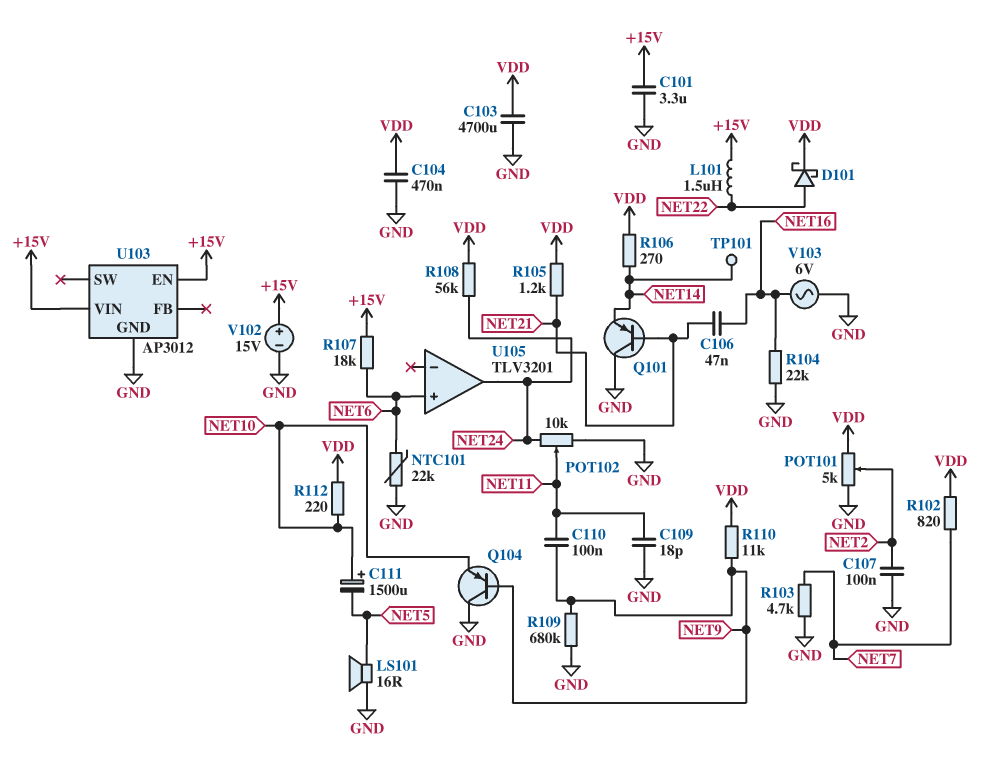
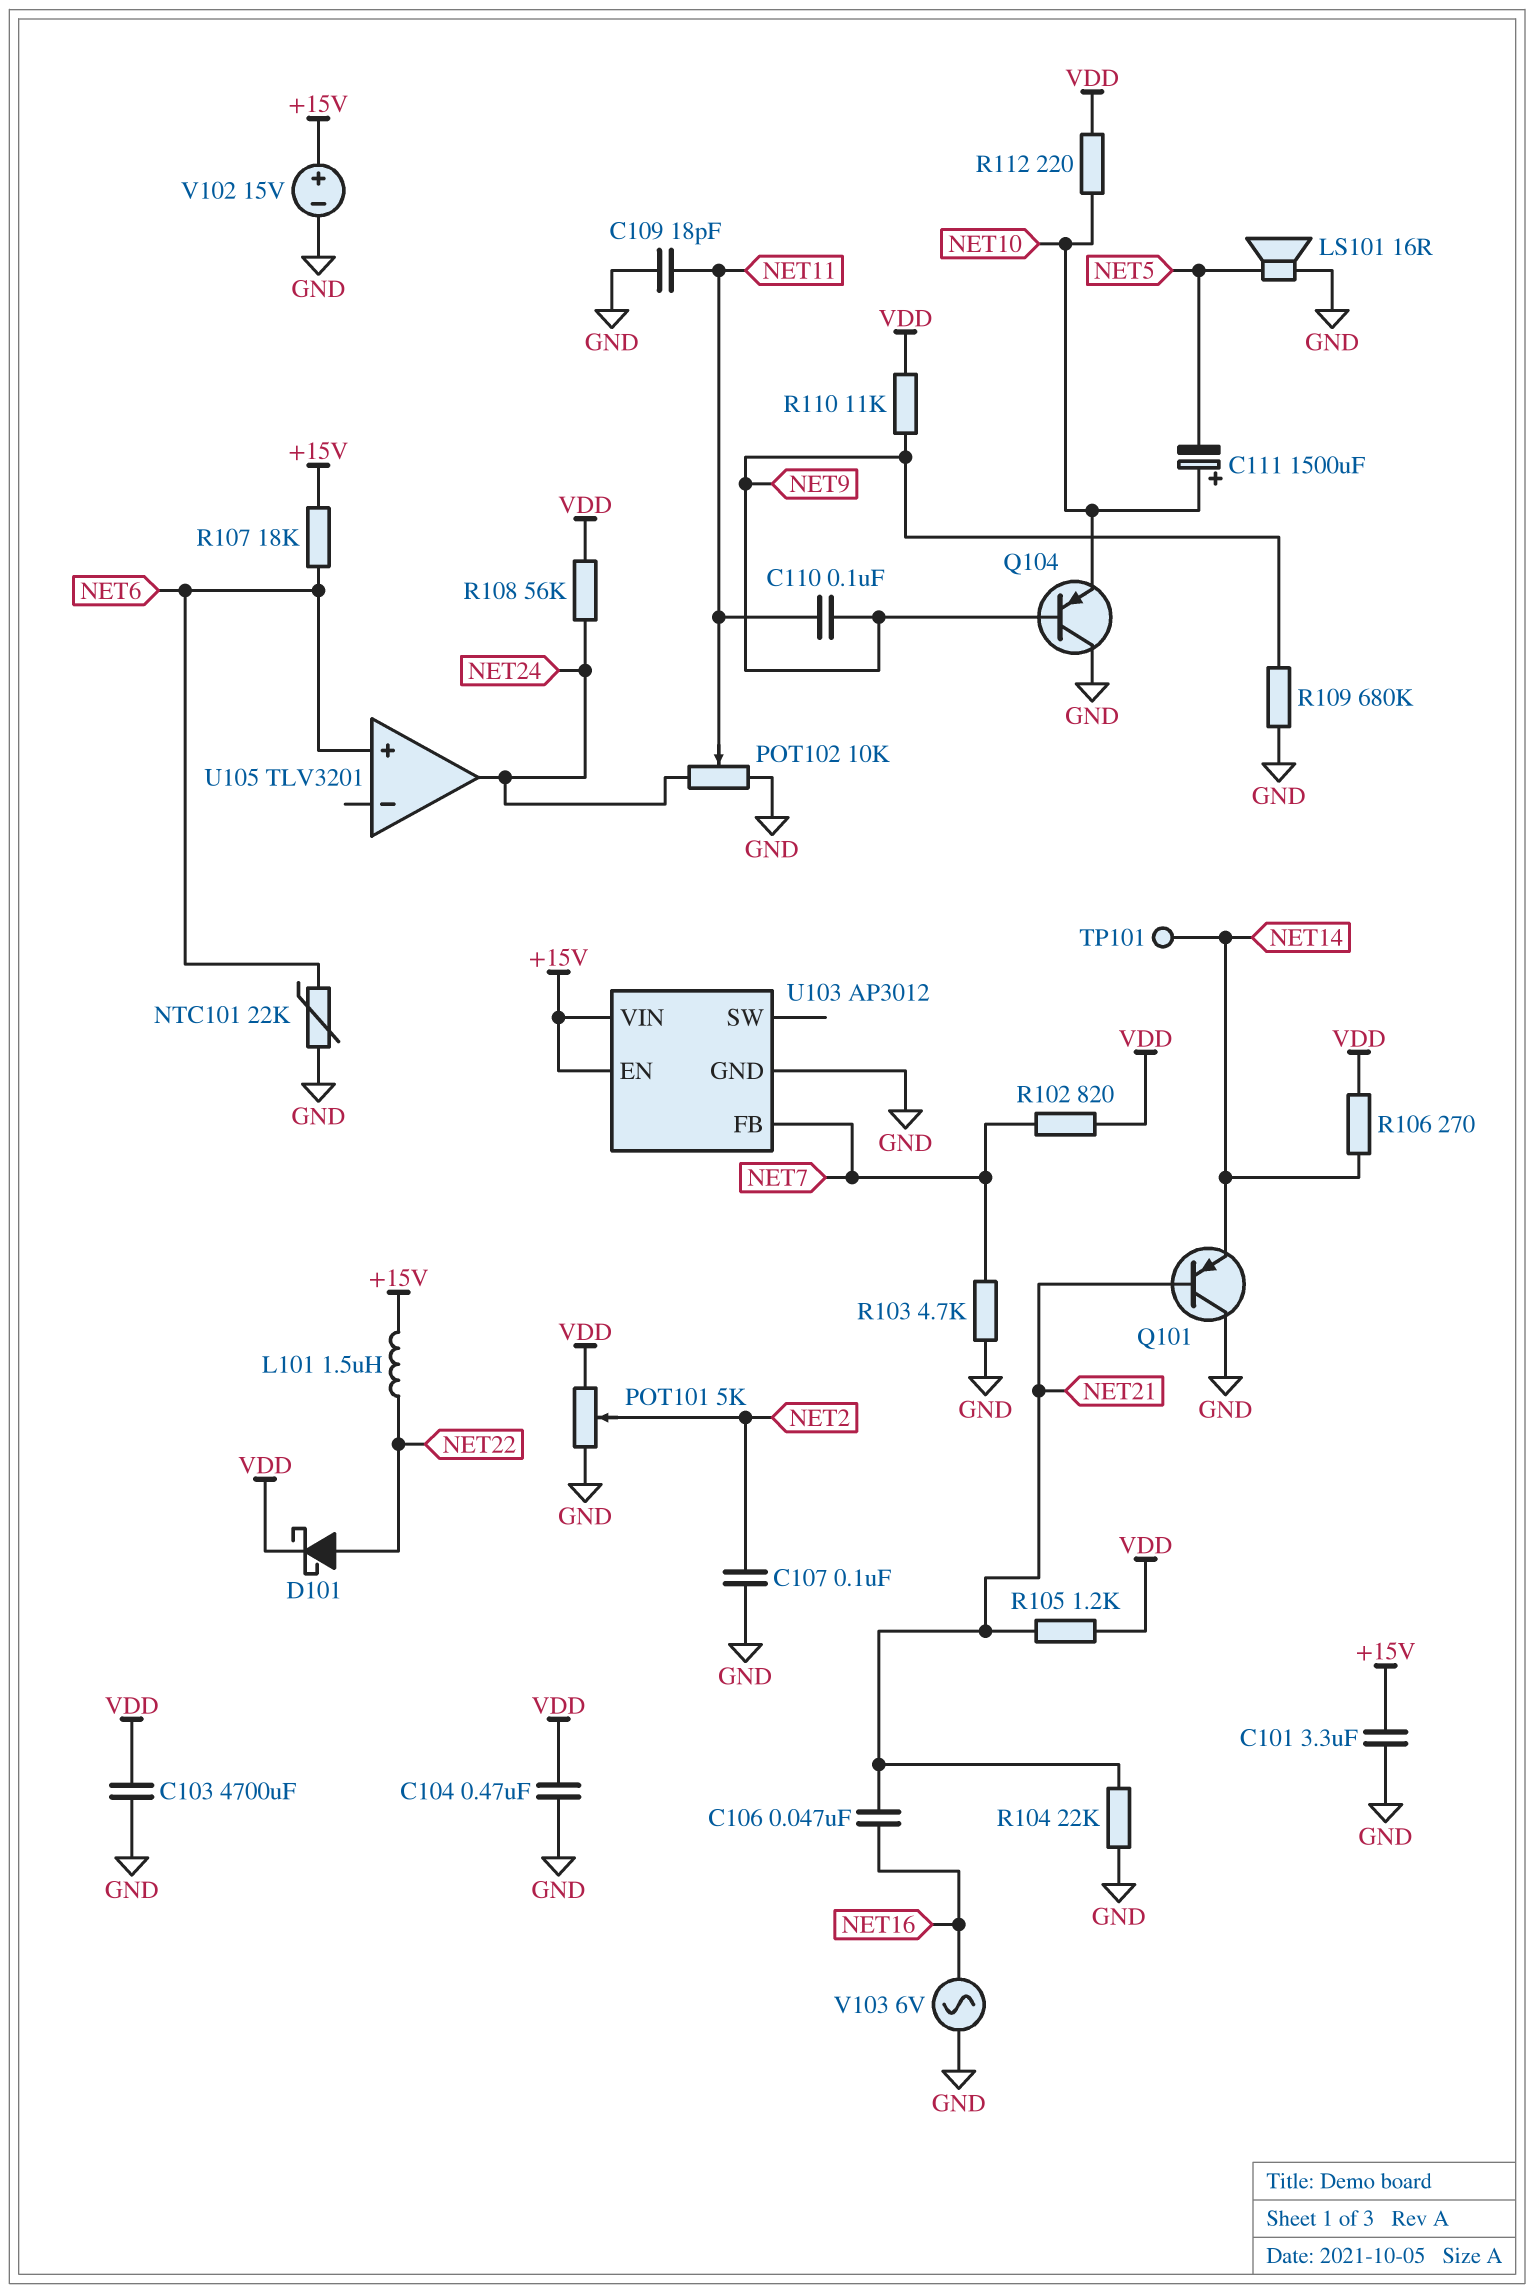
R104: 22k (GND, NET16) -> 22k (GND, NET21)
U103 pin FB: none -> NET7

